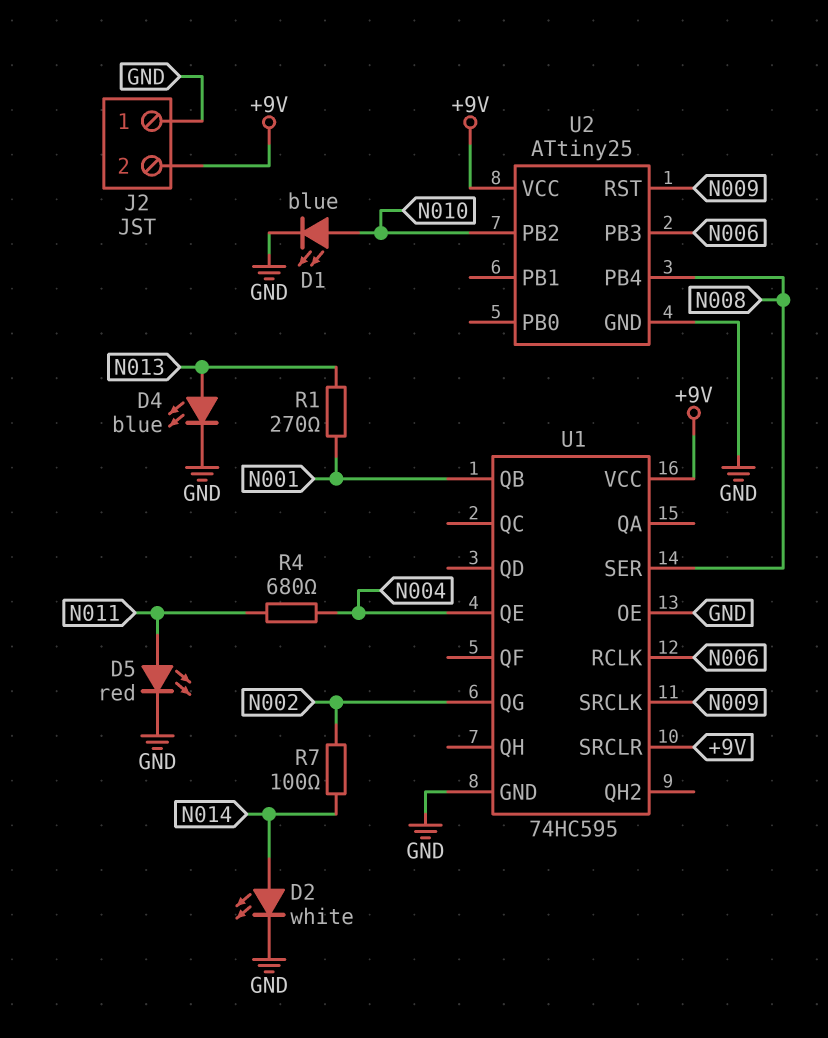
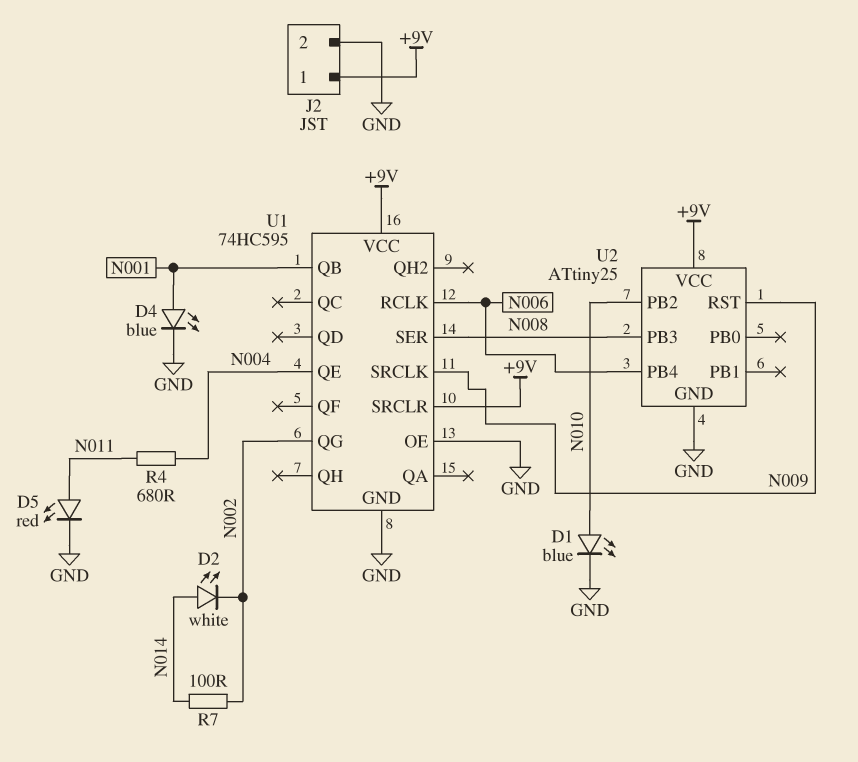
D2: LED white (A N014, K GND) -> LED white (A N014, K N002)
D4: LED blue (A N013, K GND) -> LED blue (A N001, K GND)
J2 pin 1: GND -> +9V
J2 pin 2: +9V -> GND
R1: 270 (N001, N013) -> none
U2 pin PB3: N006 -> N008
U2 pin PB4: N008 -> N006

